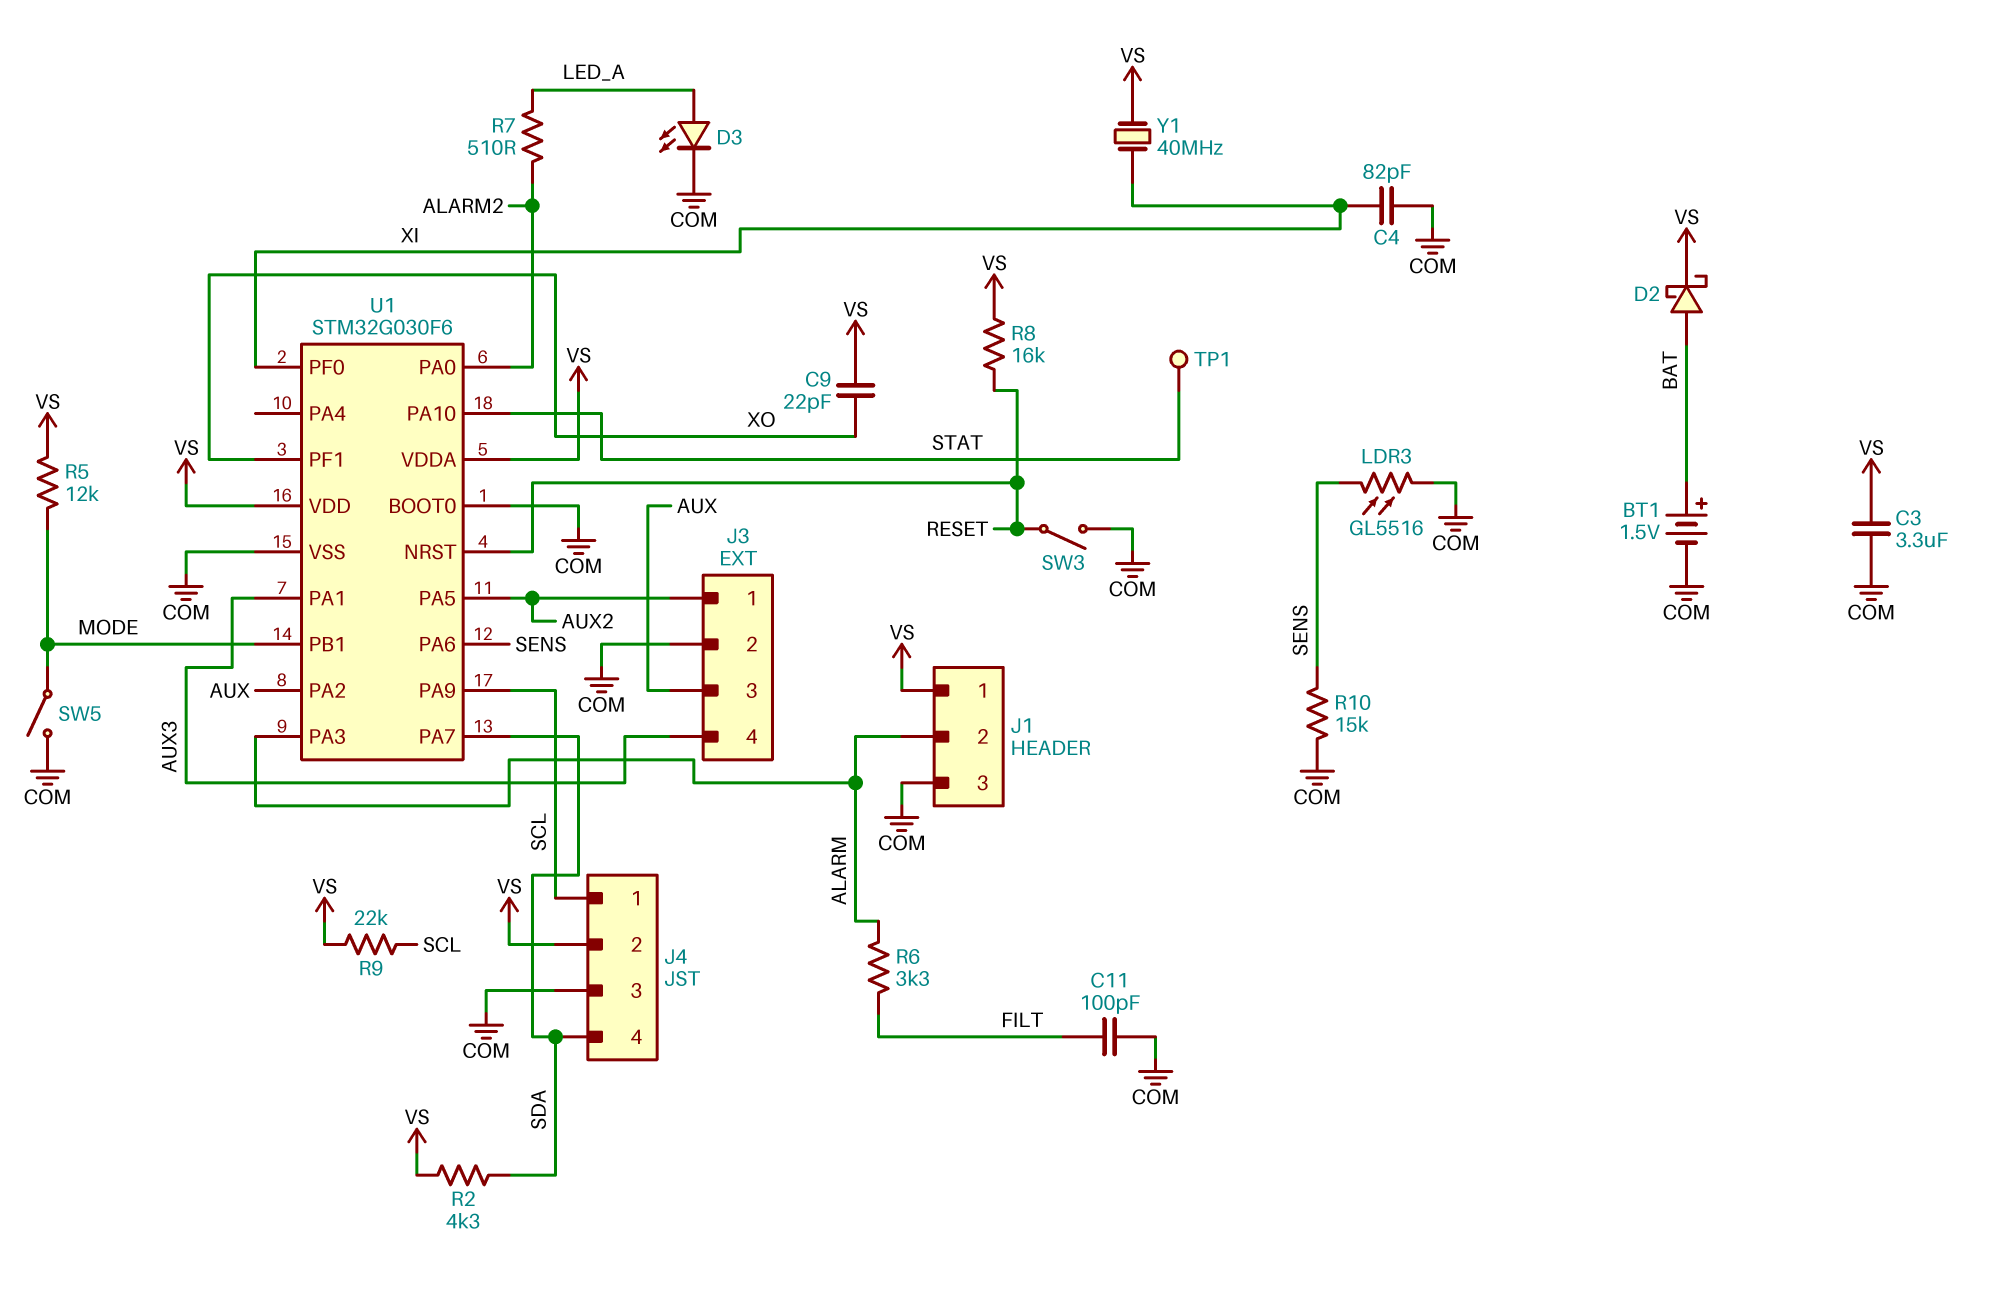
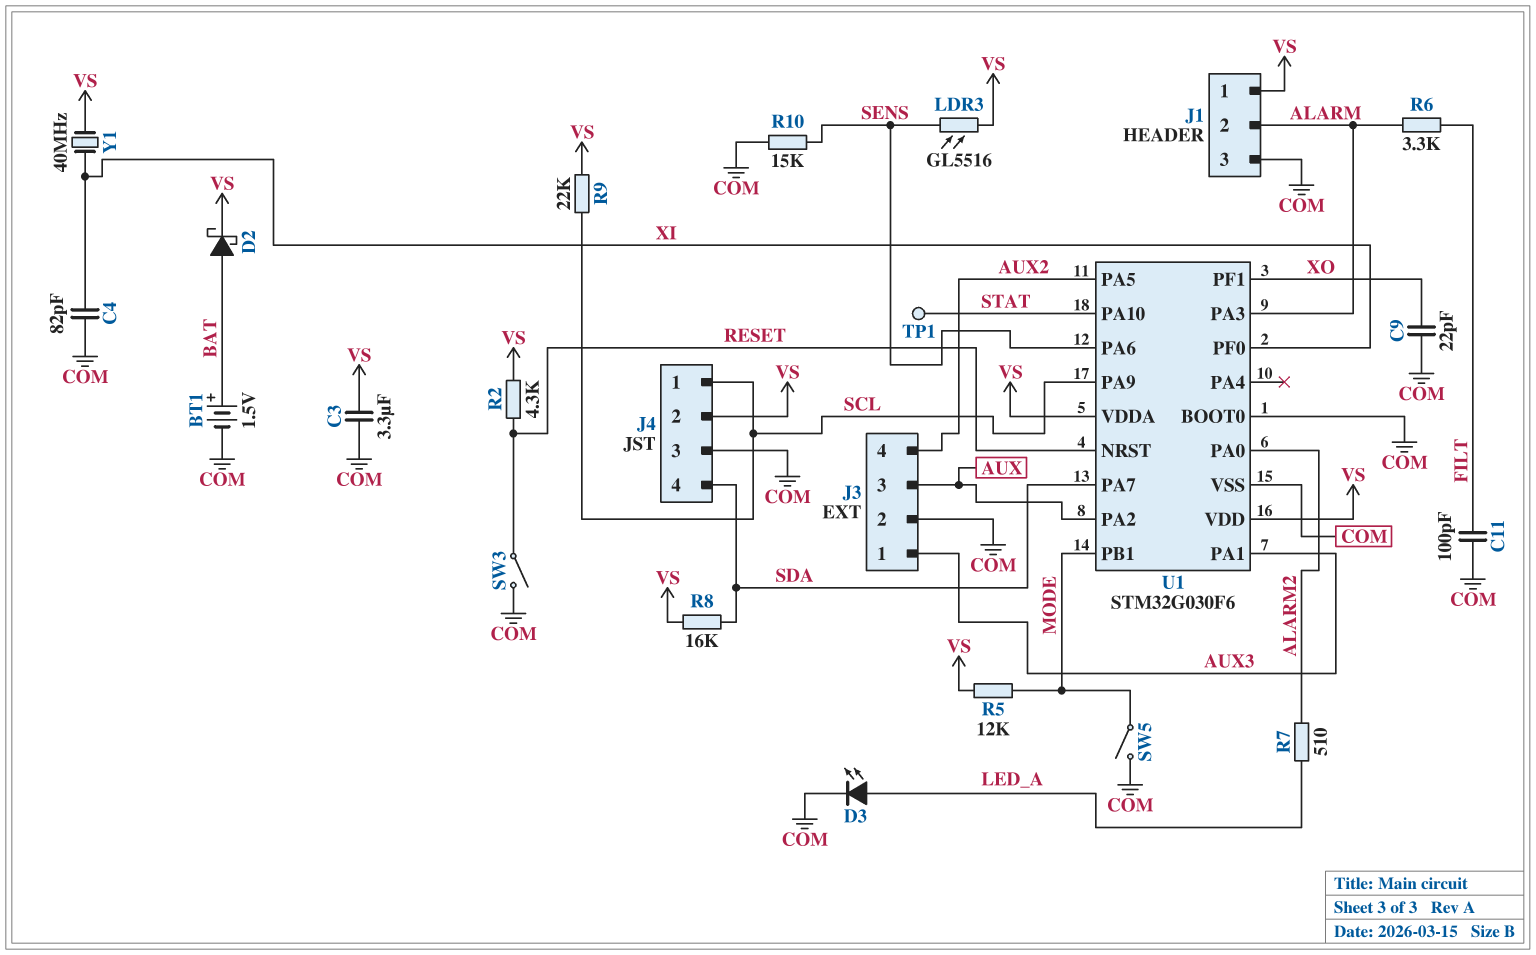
C9: 22pF (VS, XO) -> 22pF (COM, XO)
J3 pin 1: AUX2 -> AUX3
J3 pin 4: AUX3 -> AUX2
LDR3: GL5516 (COM, SENS) -> GL5516 (SENS, VS)
R2: 4.3k (SDA, VS) -> 4.3k (RESET, VS)
R8: 16k (RESET, VS) -> 16k (SDA, VS)

